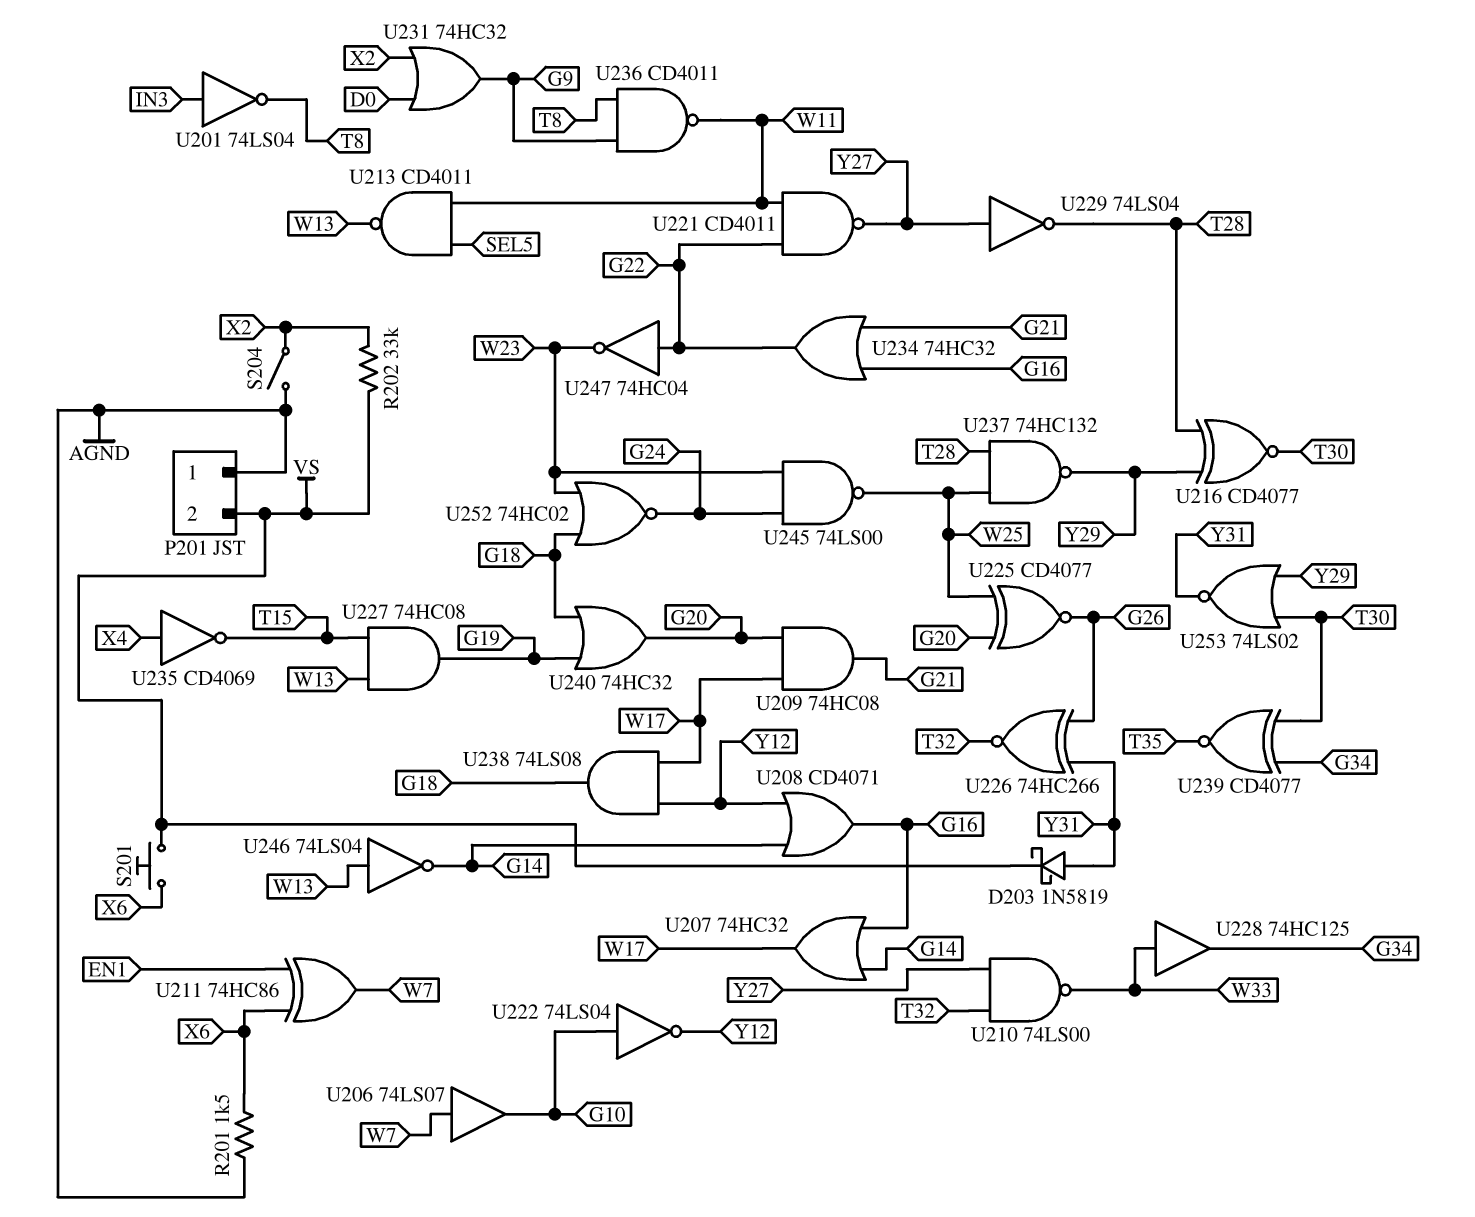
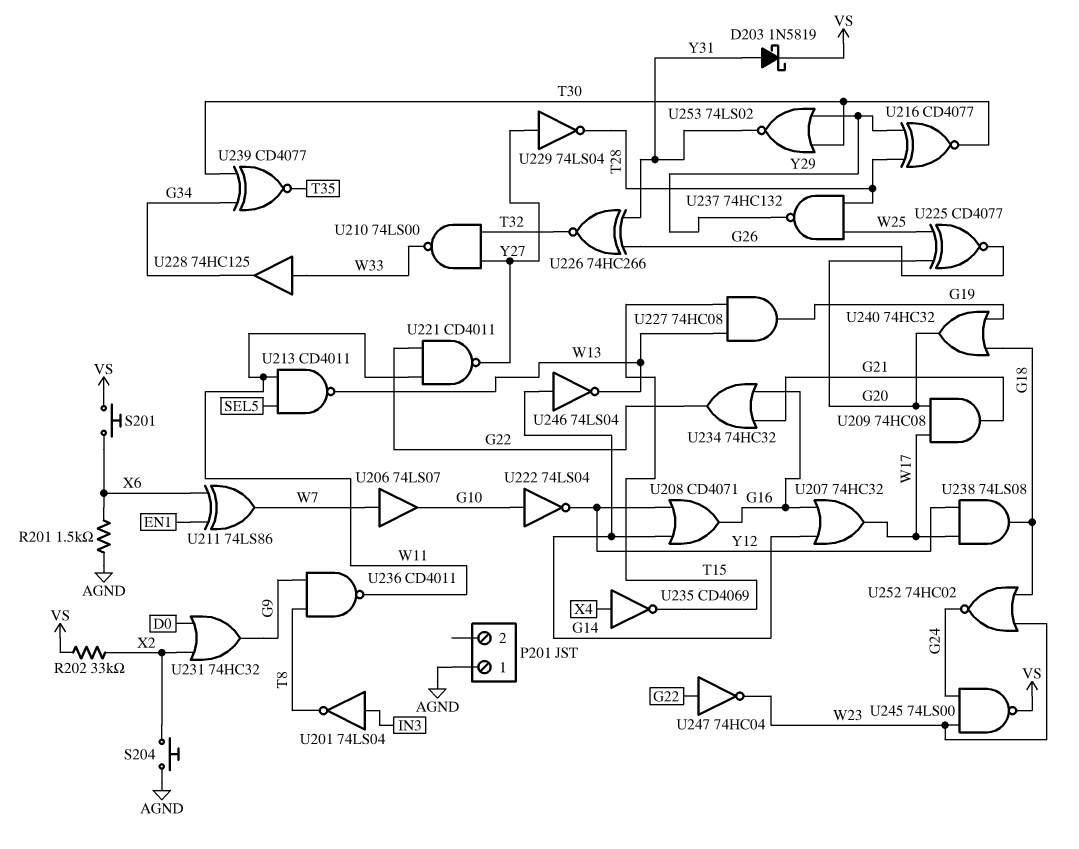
P201 pin 2: VS -> none
S204: switch (AGND, X2) -> button (AGND, X2)
U211: XOR 74HC86 (in EN1, in X6, out W7) -> XOR 74LS86 (in EN1, in X6, out W7)
U245: NAND 74LS00 (in G24, in W23, out W25) -> NAND 74LS00 (in G24, in W23, out VS)
U246: NOT 74LS04 (in W13, out G14) -> NOT 74LS04 (in G14, out W13)

